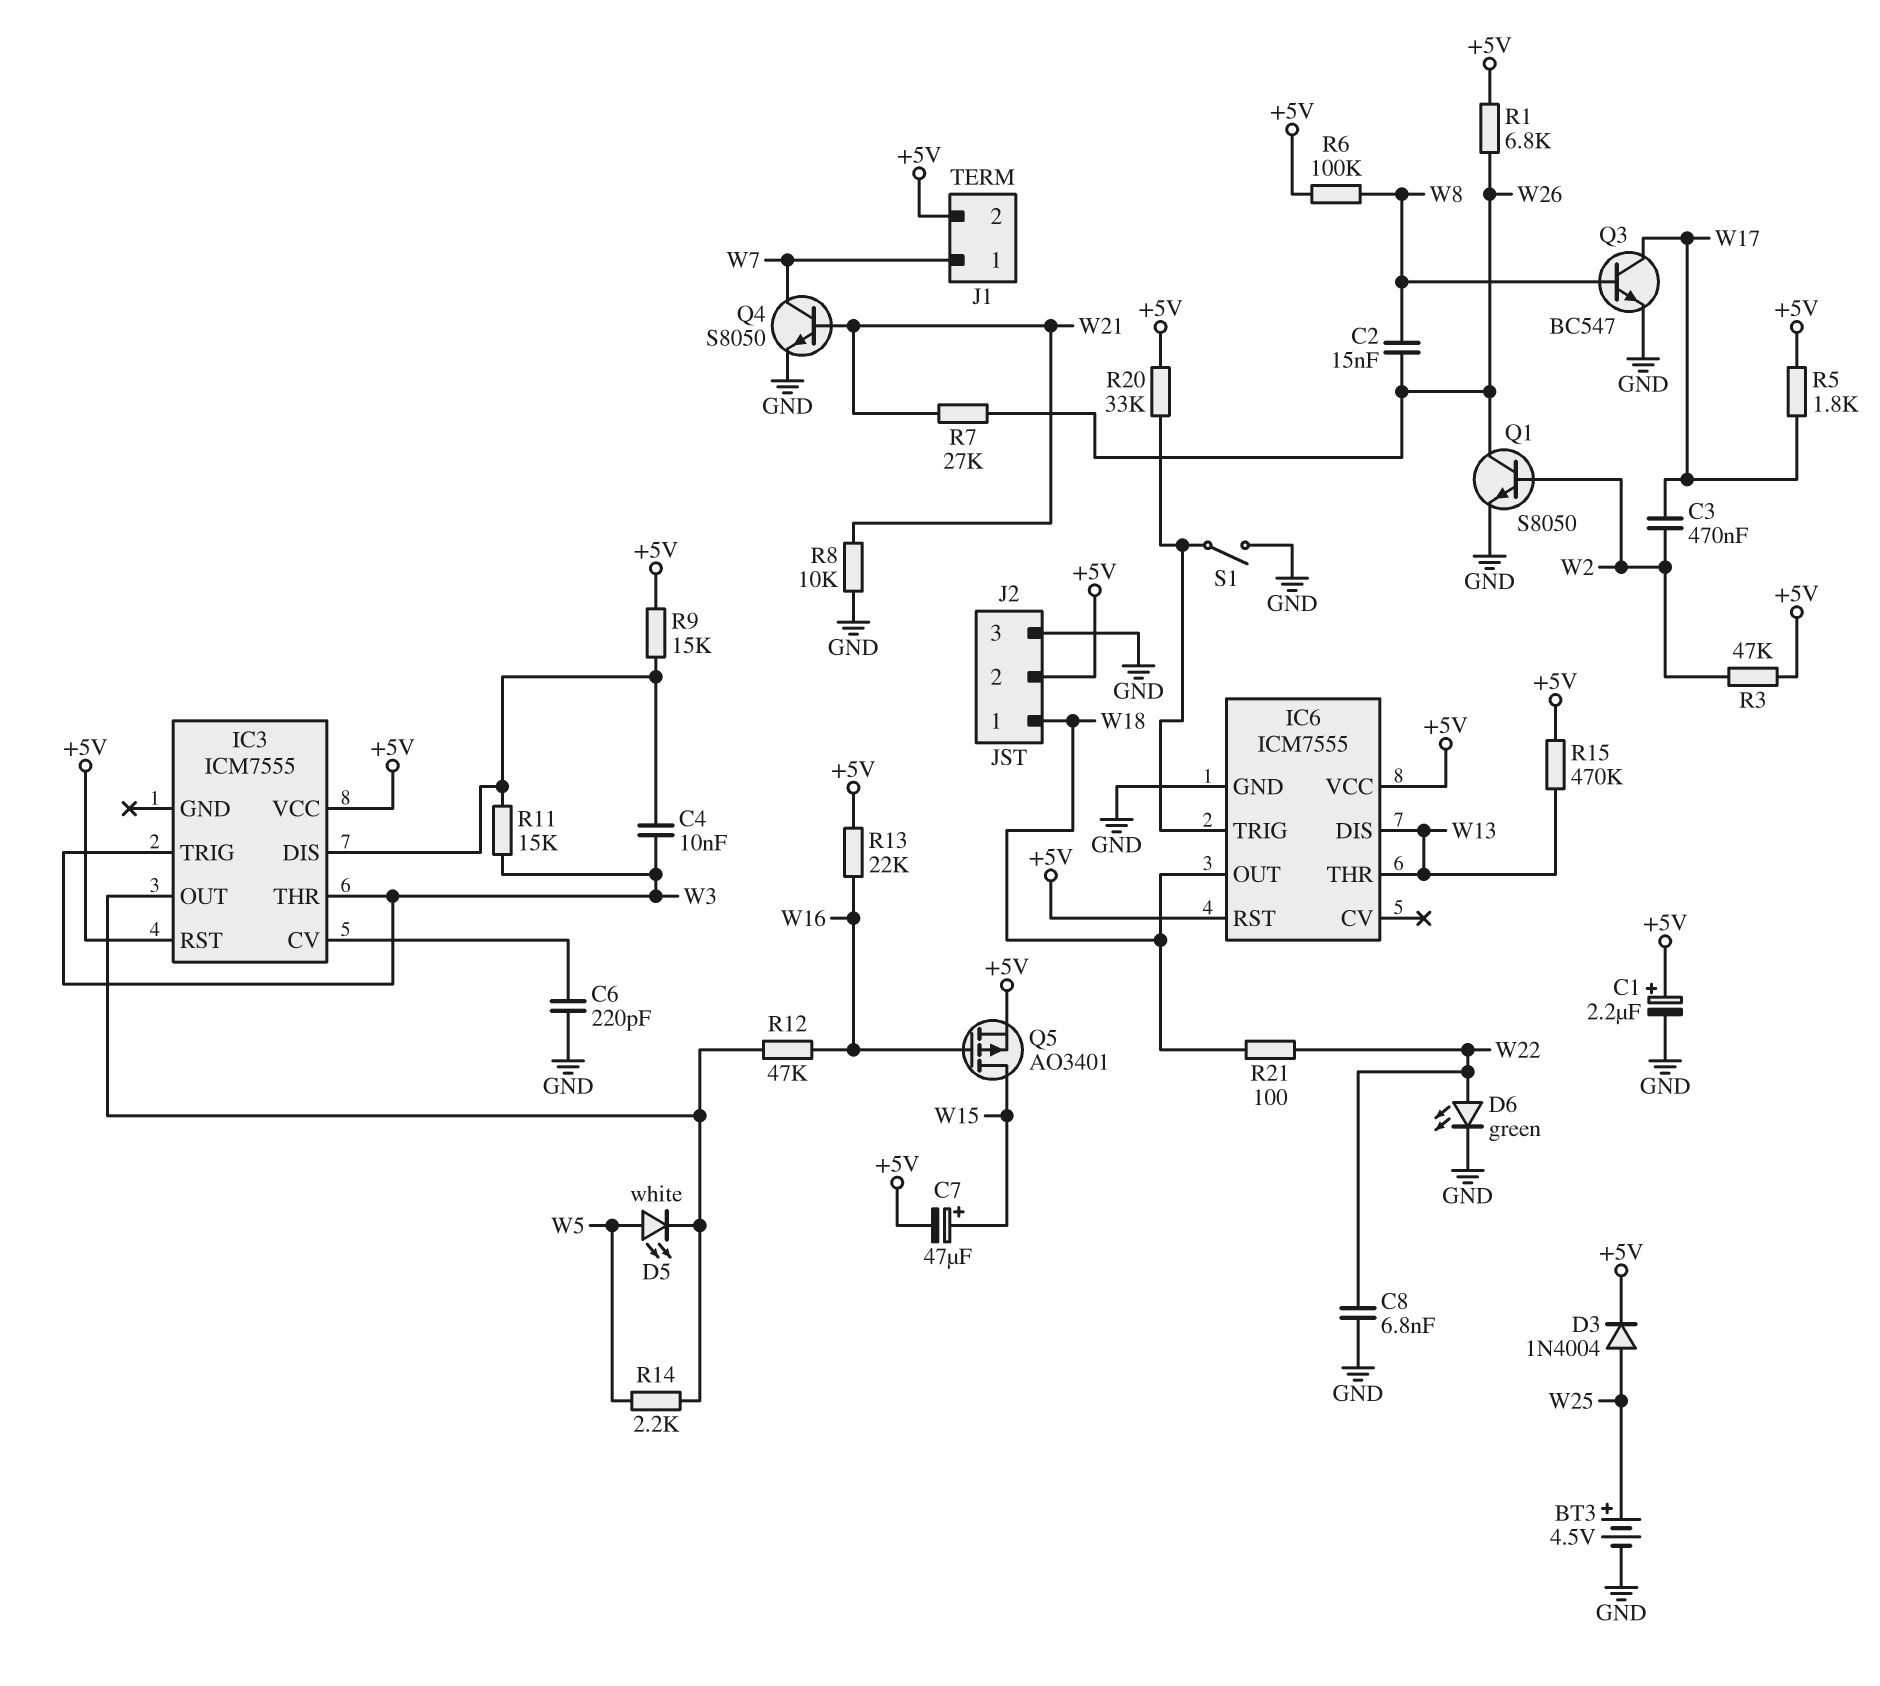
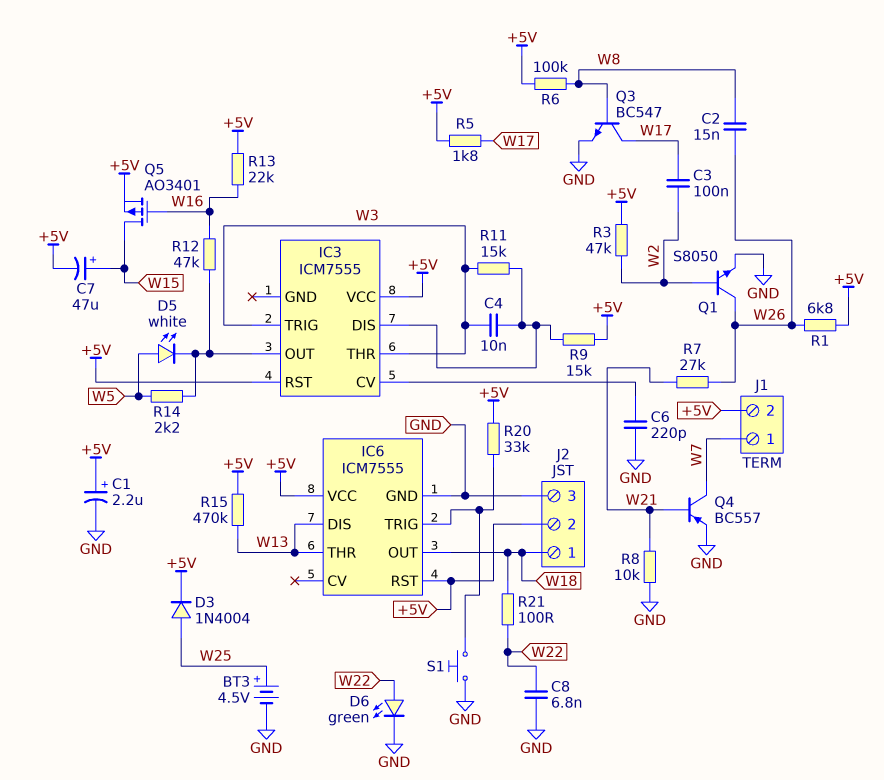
C3: 470nF (W2, W17) -> 100nF (W2, W17)
Q4: NPN S8050 (B W21, C W7, E GND) -> PNP BC557 (B W21, C W7, E GND)
S1: switch (GND, IC6/TRIG) -> button (GND, IC6/TRIG)

